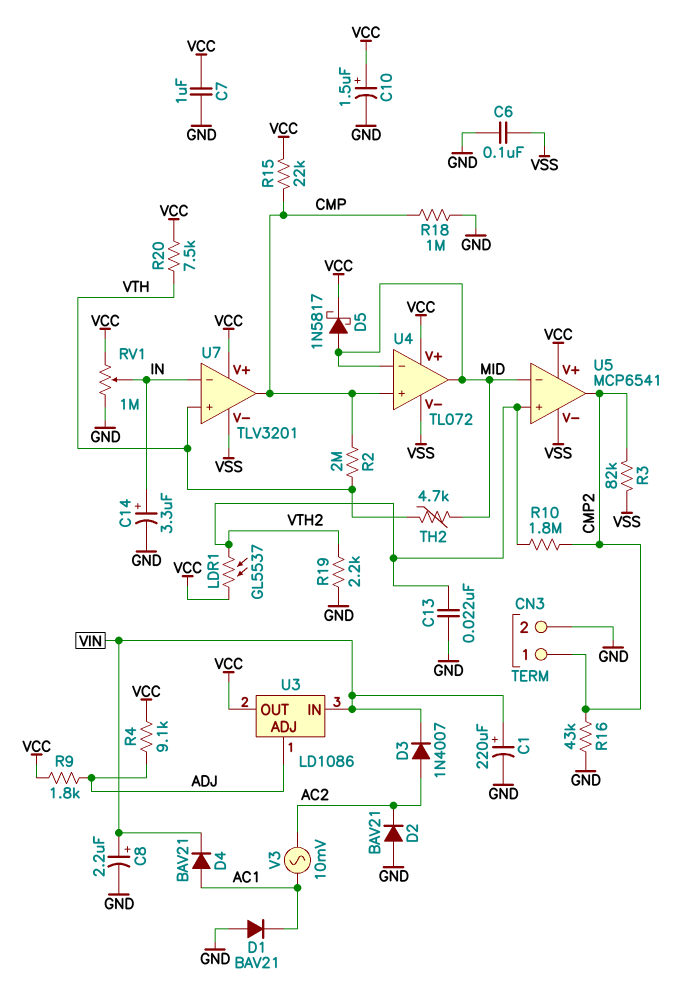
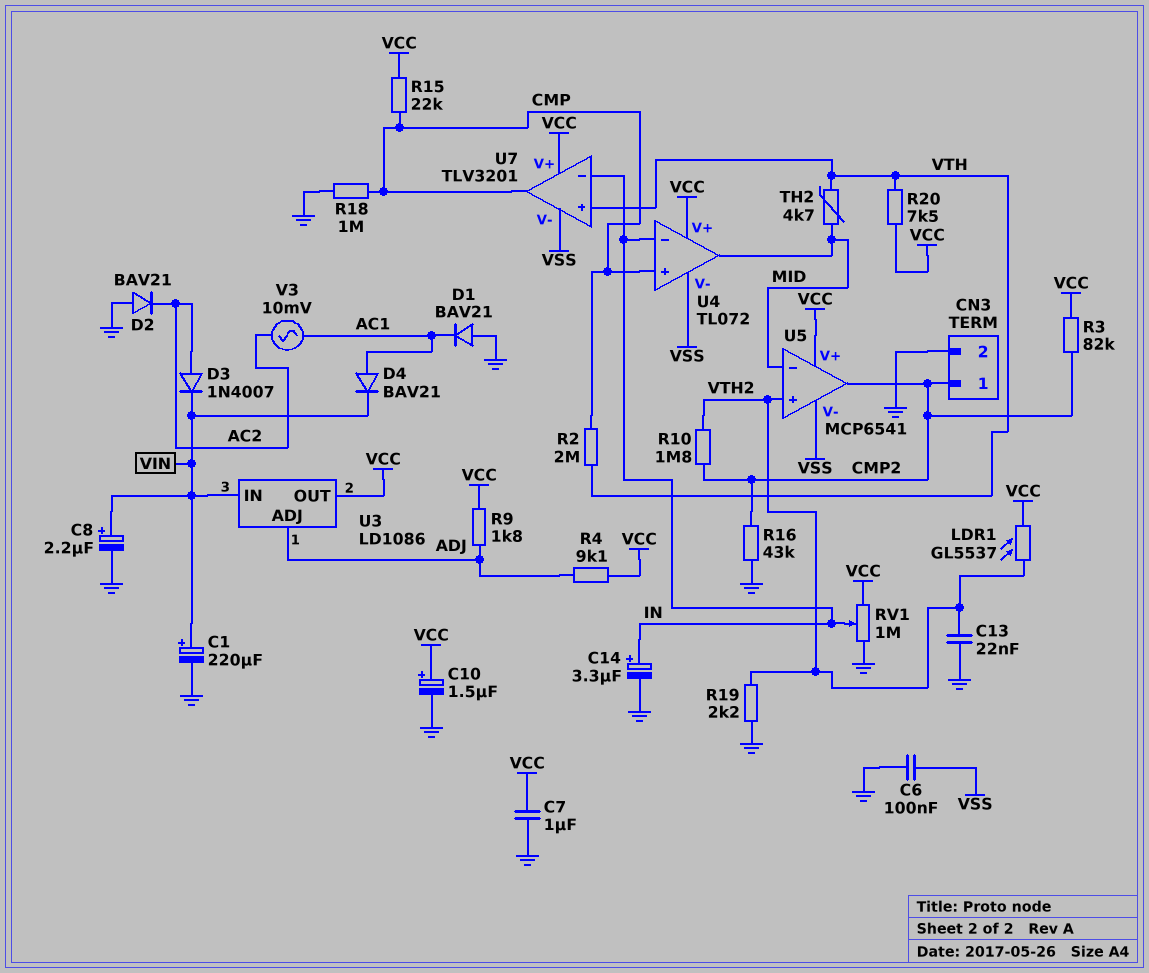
D5: schottky 1N5817 (A MID, K VCC) -> none
R3: 82k (CMP2, VSS) -> 82k (CMP2, VCC)
U4 pin in-: MID -> IN

